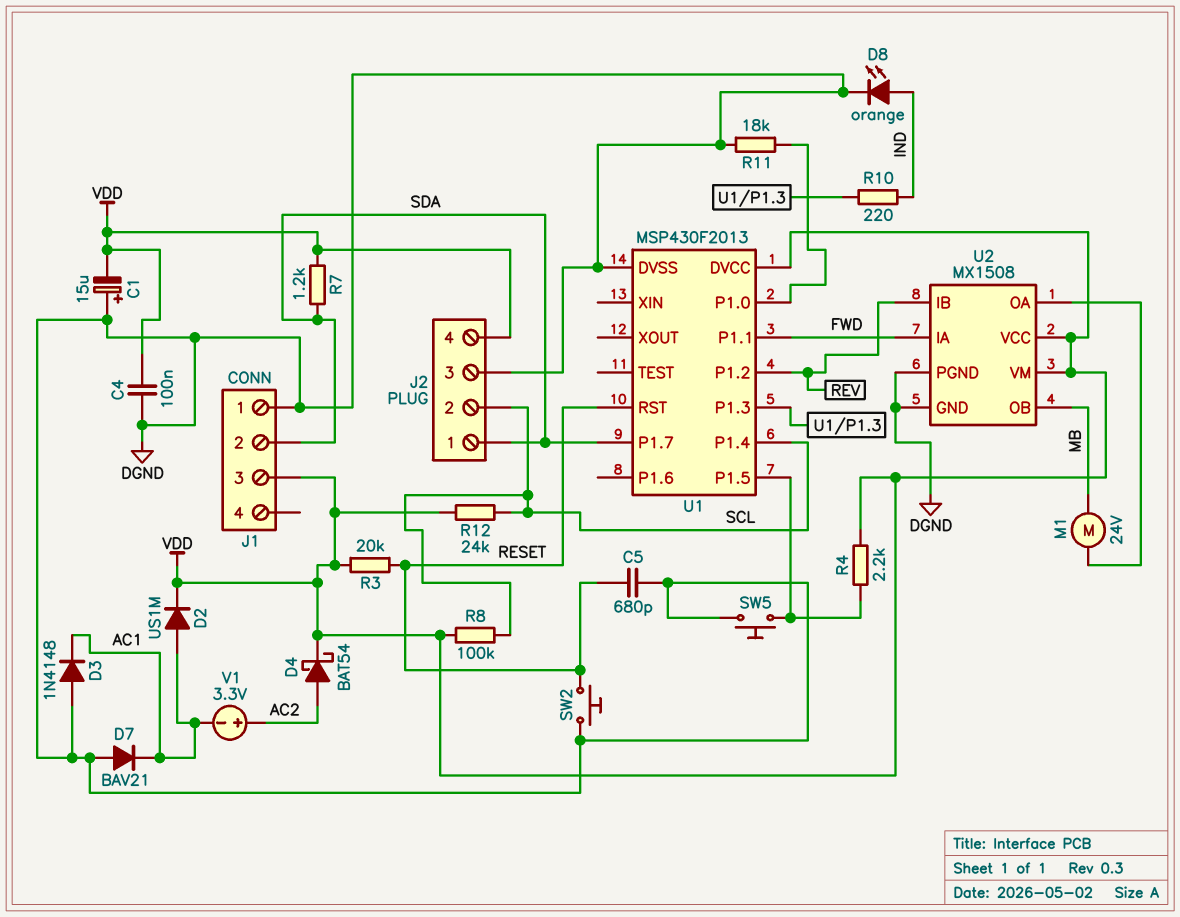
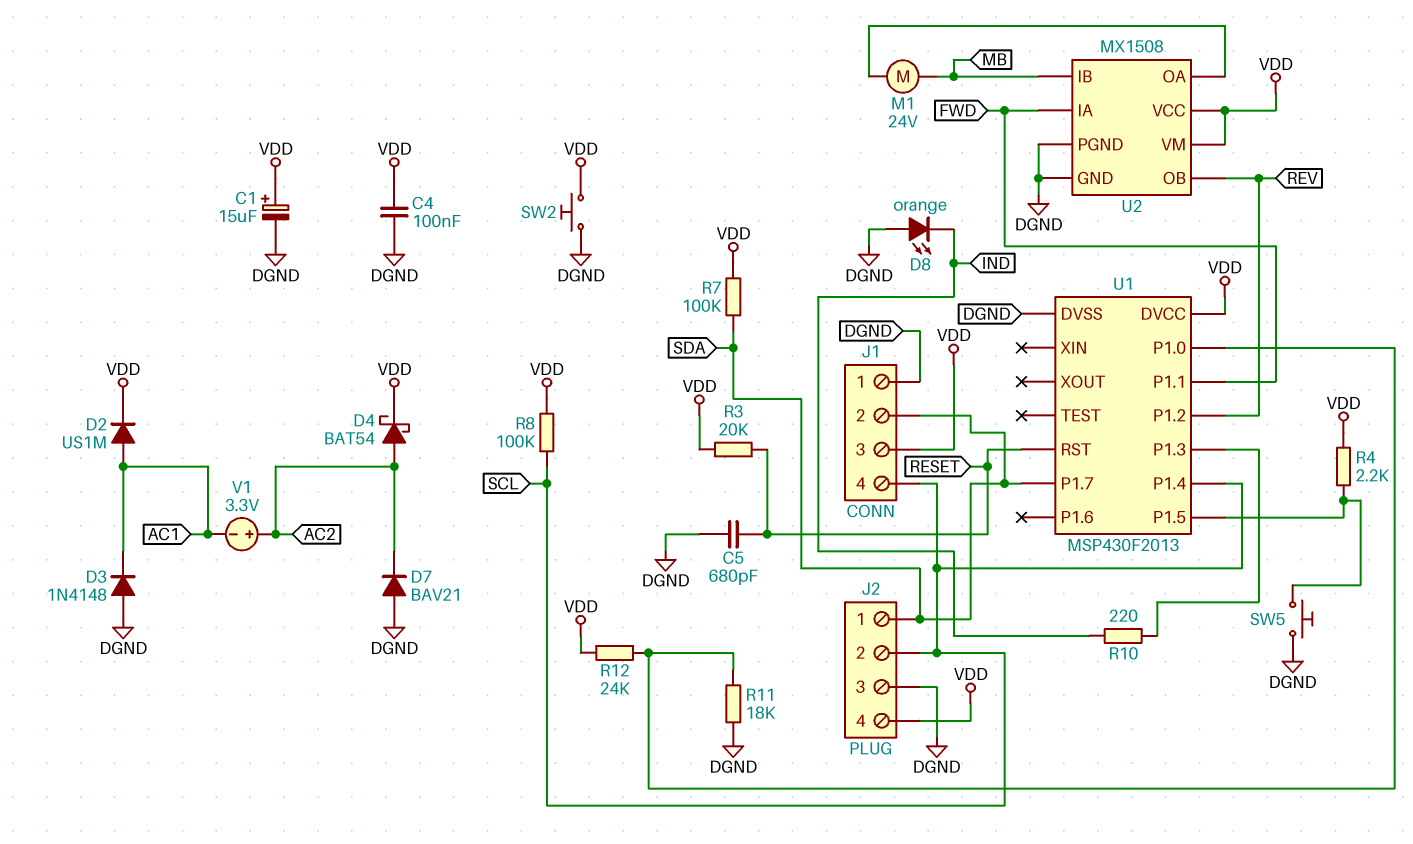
C1: 15uF (plus DGND, minus VDD) -> 15uF (plus VDD, minus DGND)
D7: diode BAV21 (A DGND, K AC1) -> diode BAV21 (A DGND, K AC2)
D8: LED orange (A IND, K DGND) -> LED orange (A DGND, K IND)
J1 pin 4: none -> SCL
R7: 1.2k (SDA, VDD) -> 100k (SDA, VDD)
R12: 24k (SCL, VDD) -> 24k (U1/P1.0, VDD)
SW2: button (DGND, RESET) -> button (DGND, VDD)
U2 pin IB: REV -> MB
U2 pin OB: MB -> REV

